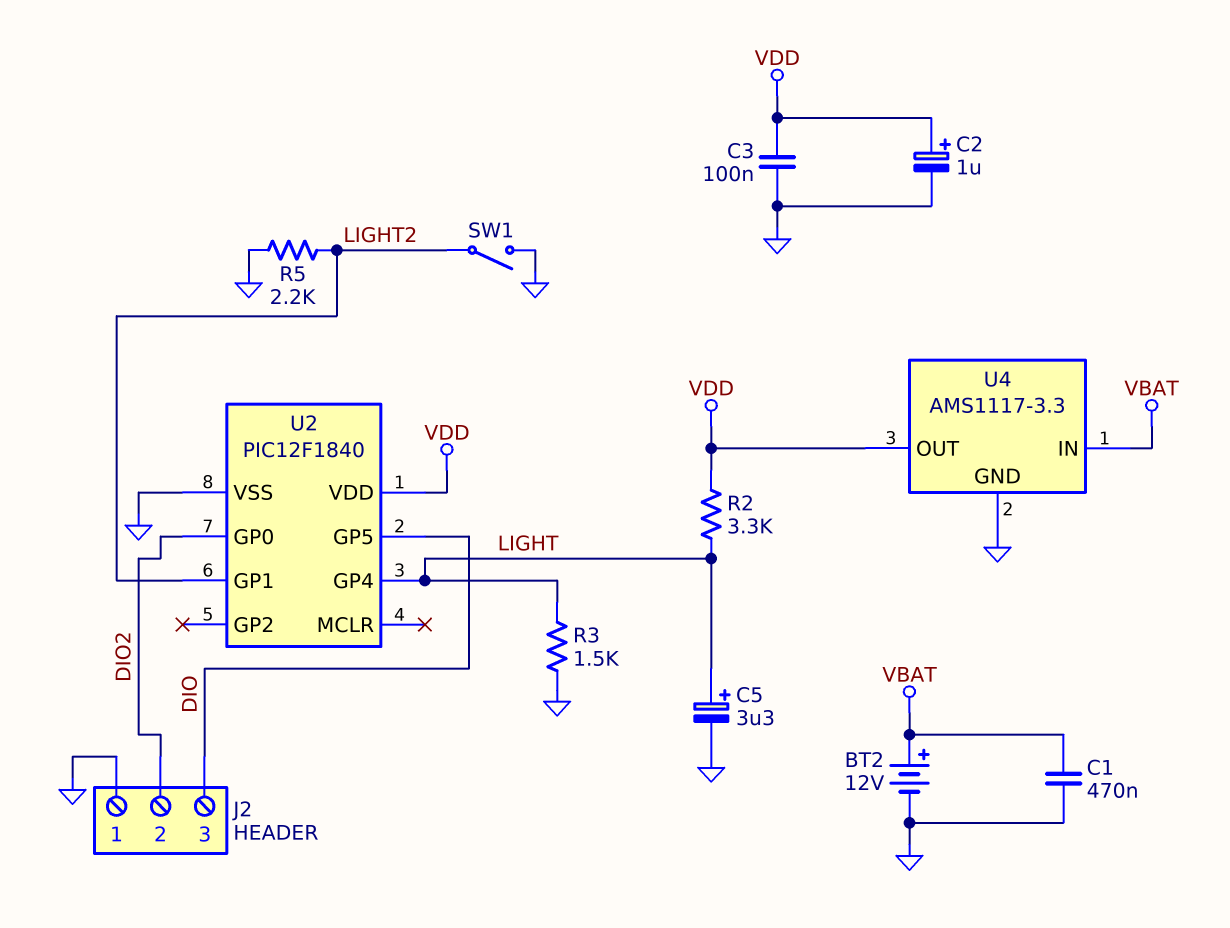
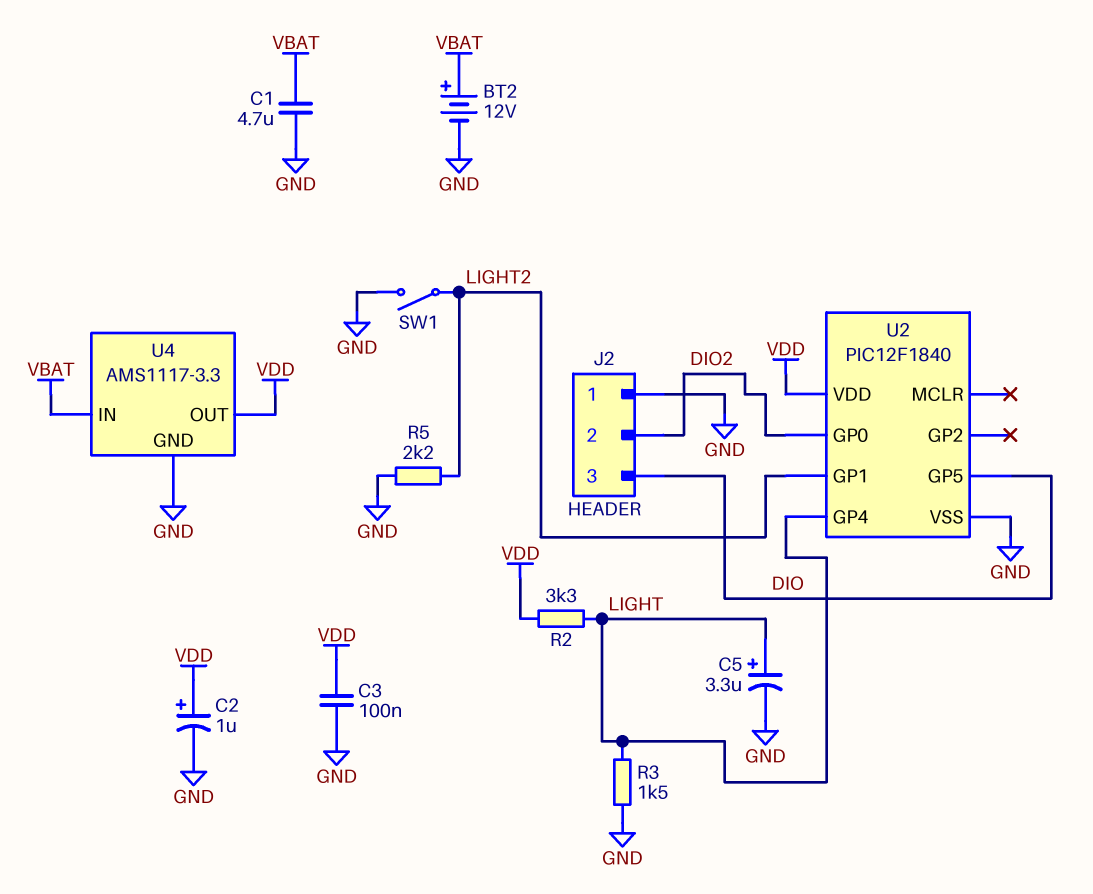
C1: 470nF (GND, VBAT) -> 4.7uF (GND, VBAT)

